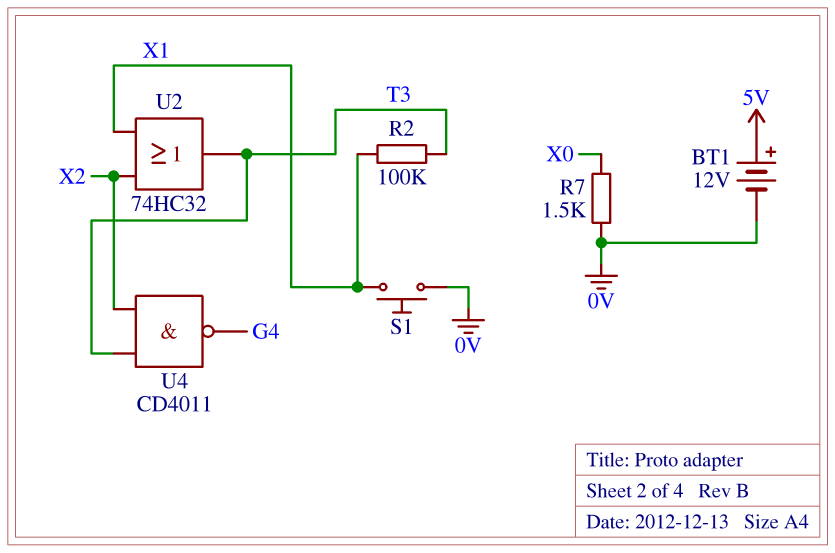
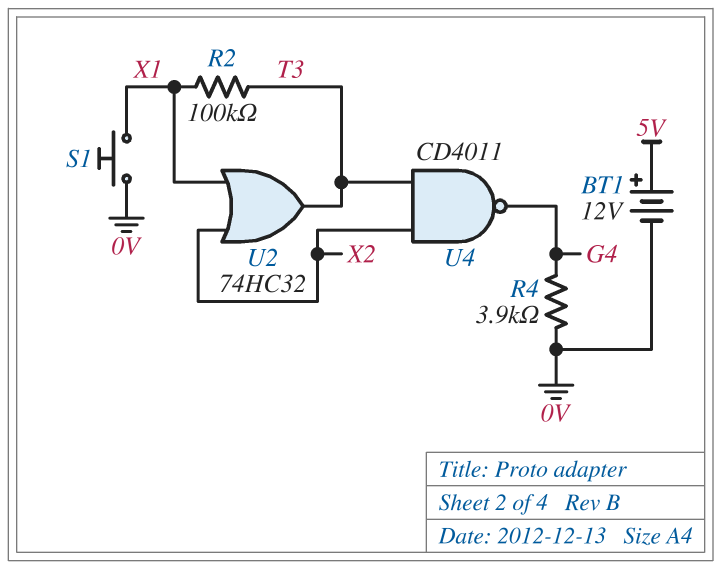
R4: none -> 3.9k (0V, G4)
R7: 1.5k (0V, X0) -> none

